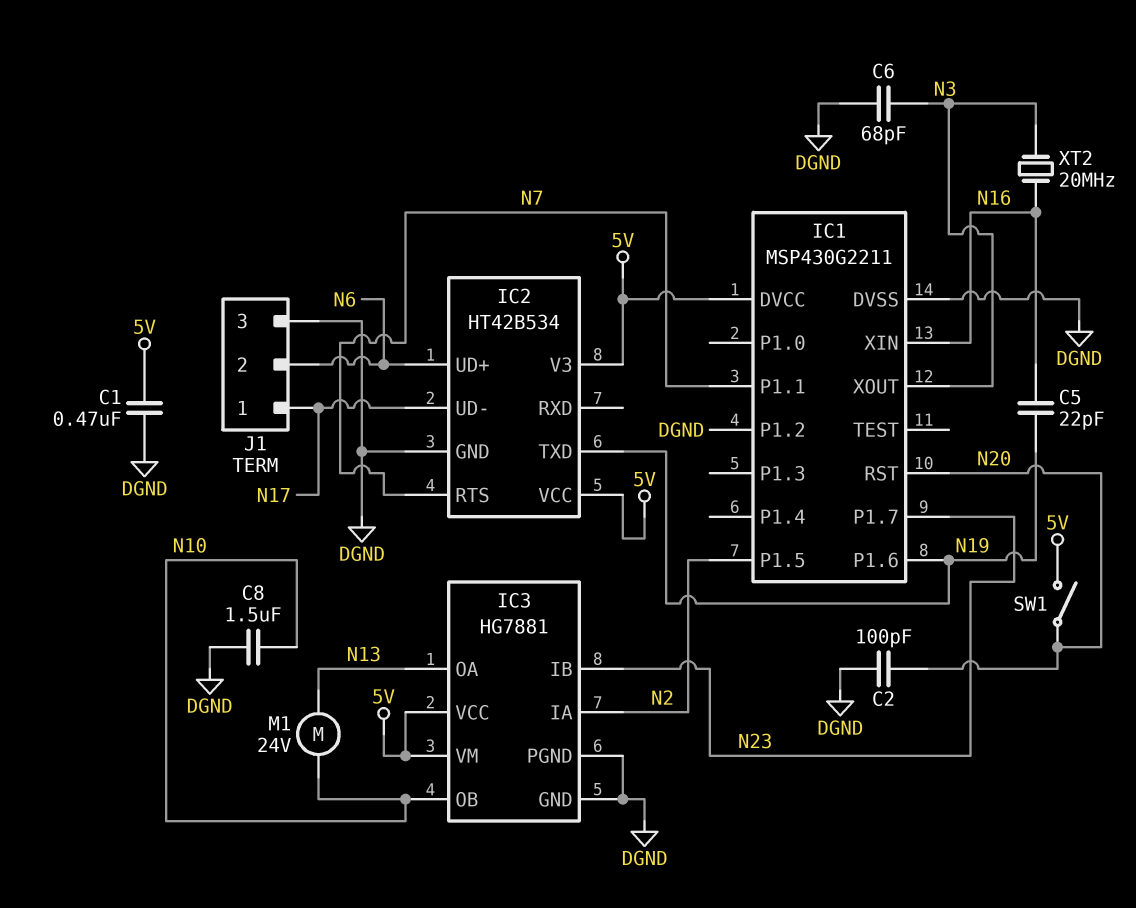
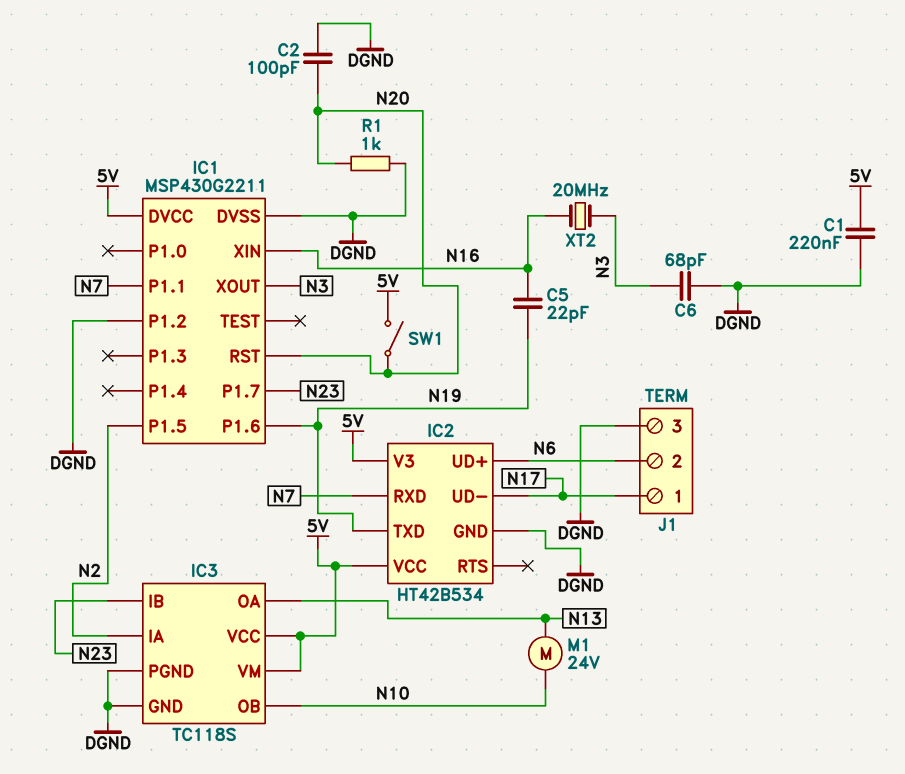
C1: 470nF (5V, DGND) -> 220nF (5V, DGND)
C8: 1.5uF (DGND, N10) -> none
IC2 pin RTS: N7 -> none
IC2 pin RXD: none -> N7
IC3: HG7881 -> TC118S
R1: none -> 1k (DGND, N20)

